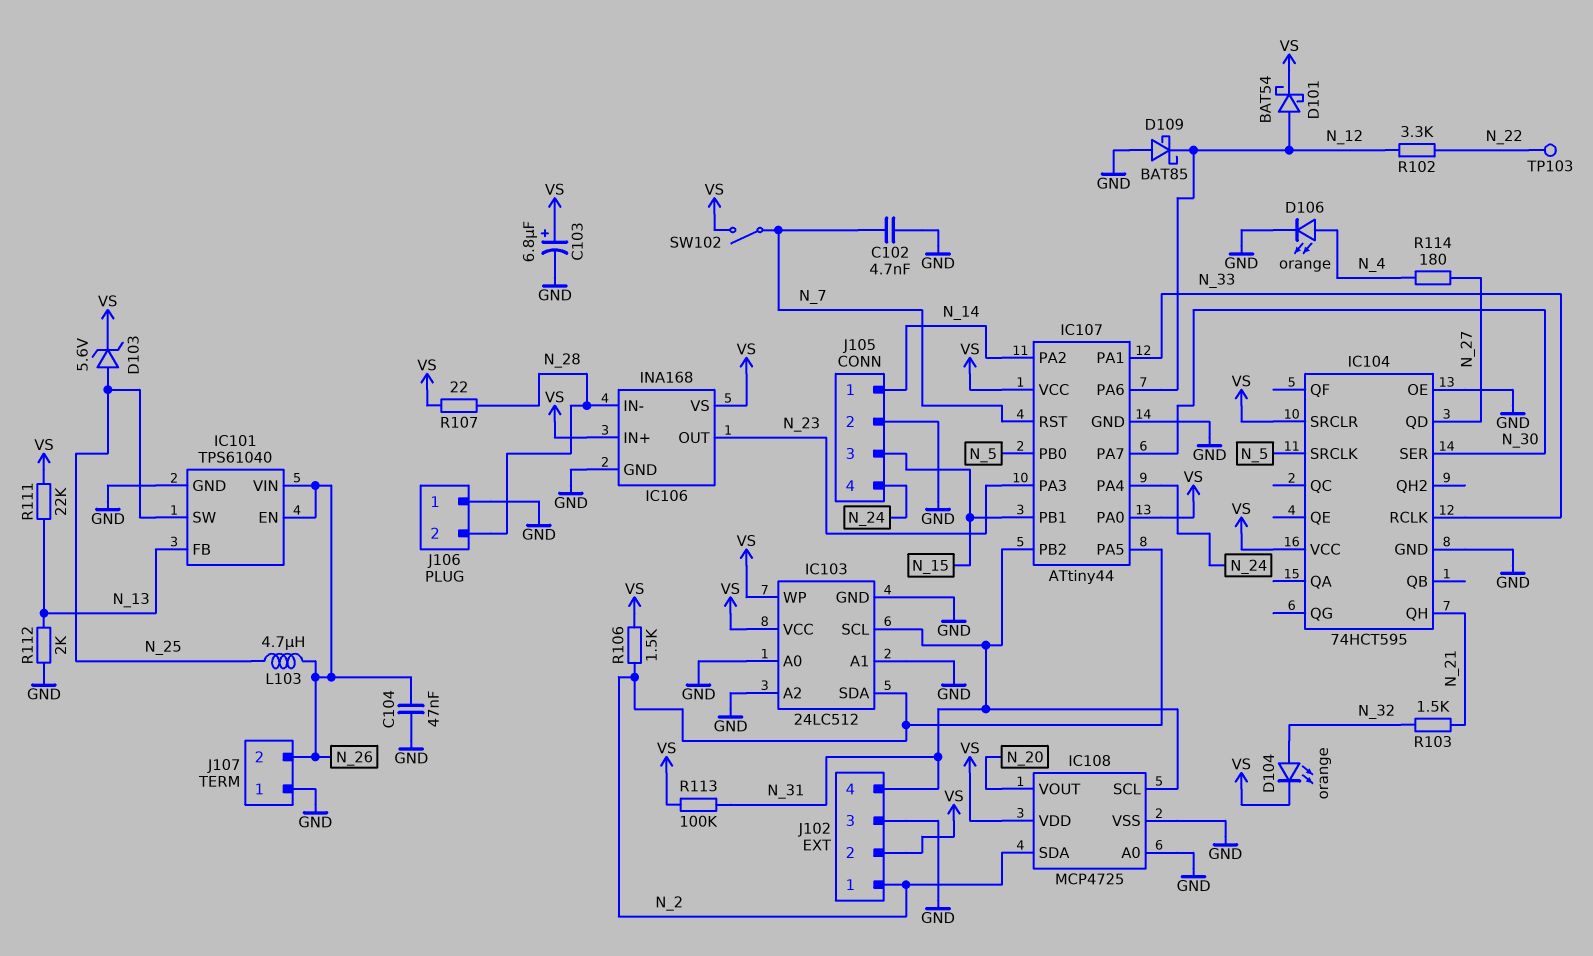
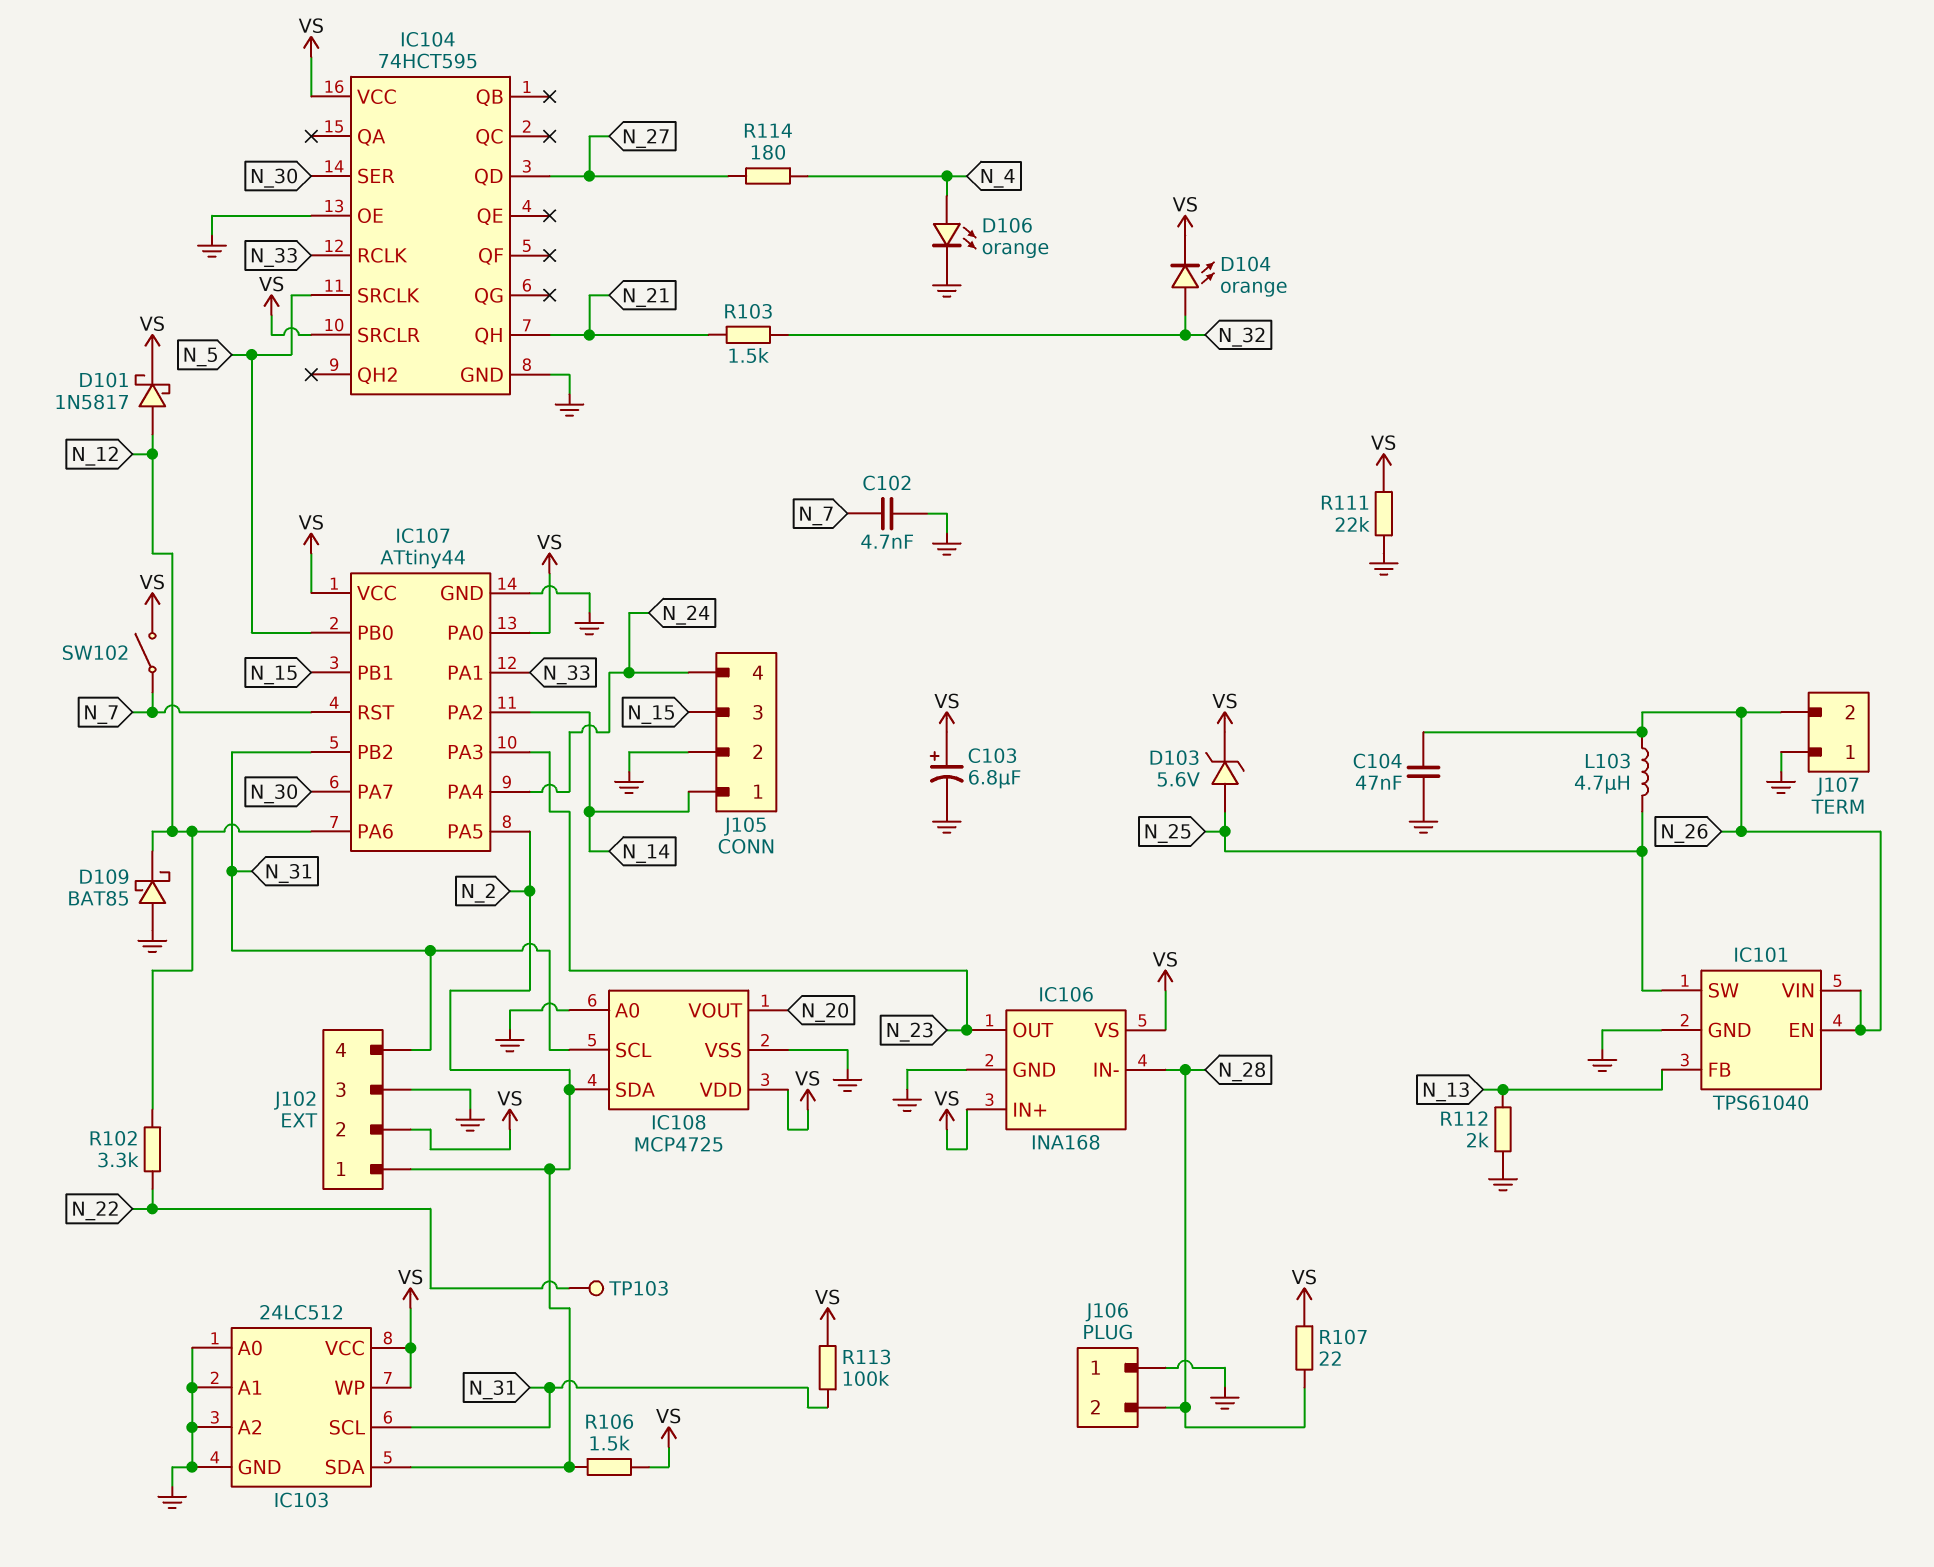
D101: schottky BAT54 (A N_12, K VS) -> schottky 1N5817 (A N_12, K VS)
R111: 22k (N_13, VS) -> 22k (GND, VS)

